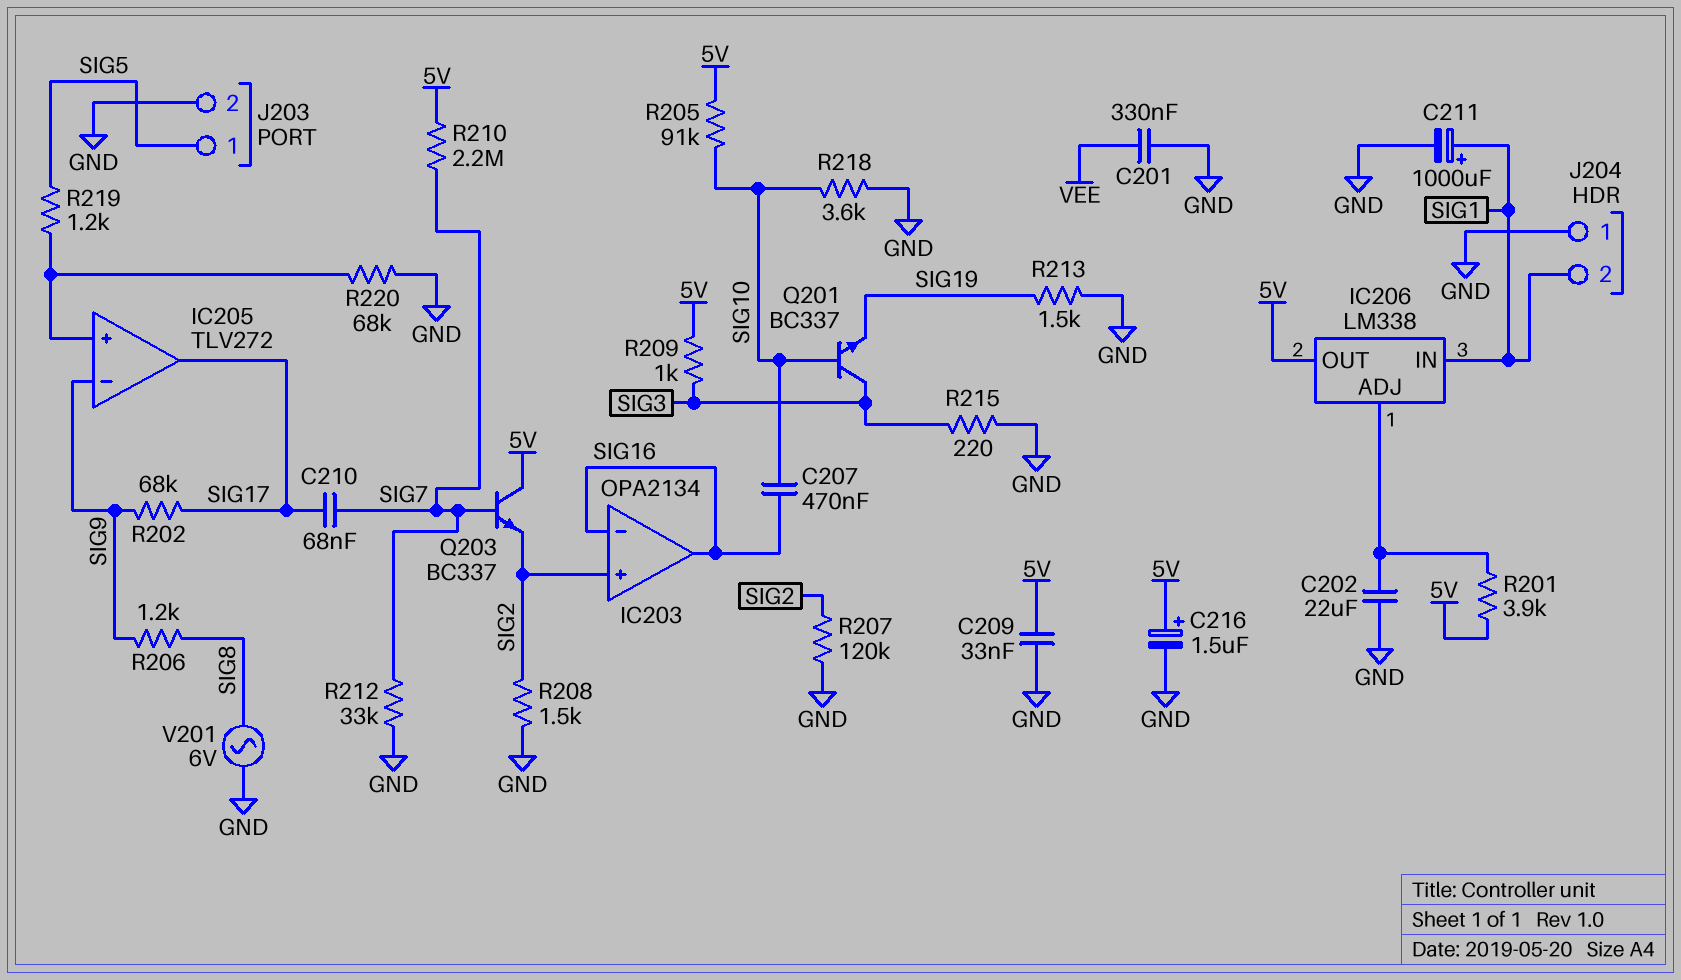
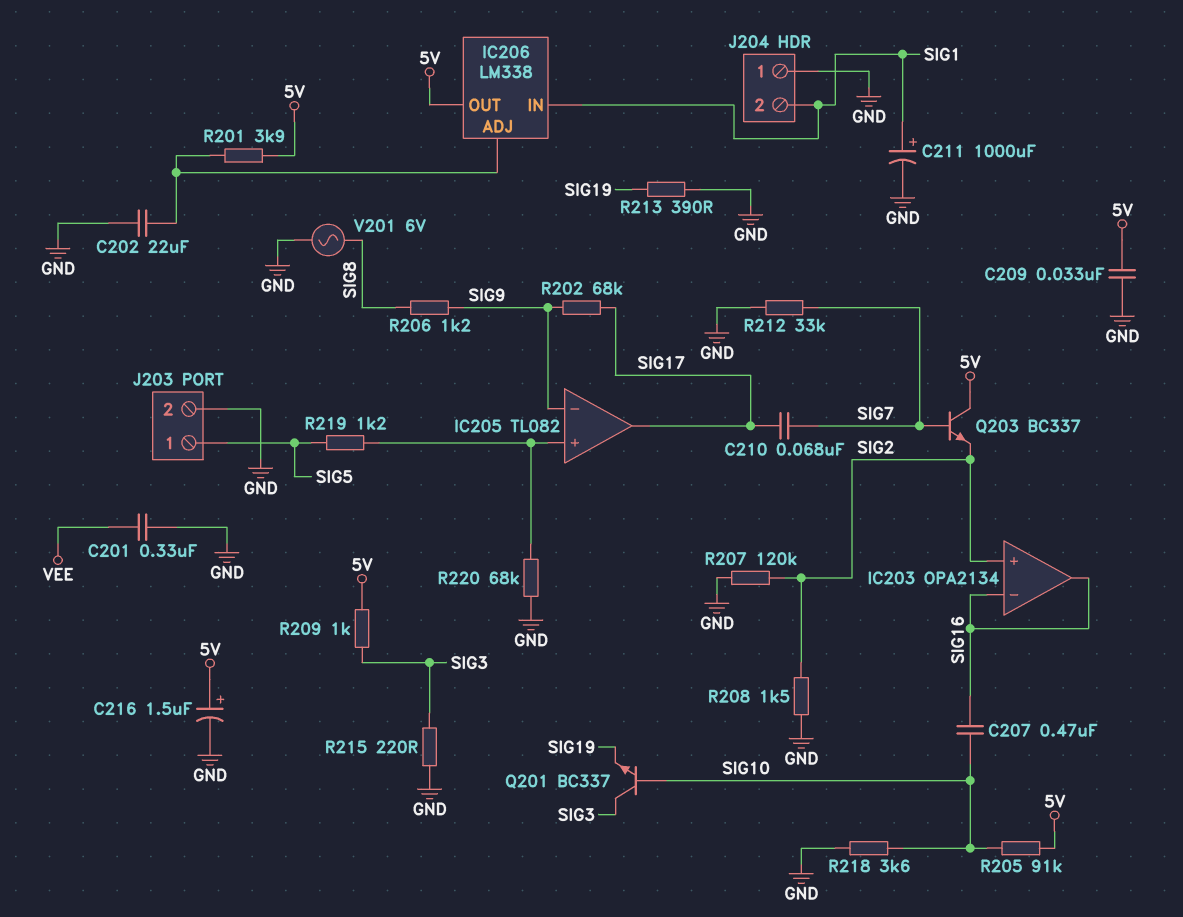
IC205: TLV272 -> TL082
R210: 2.2M (5V, SIG7) -> none
R213: 1.5k (GND, SIG19) -> 390 (GND, SIG19)

